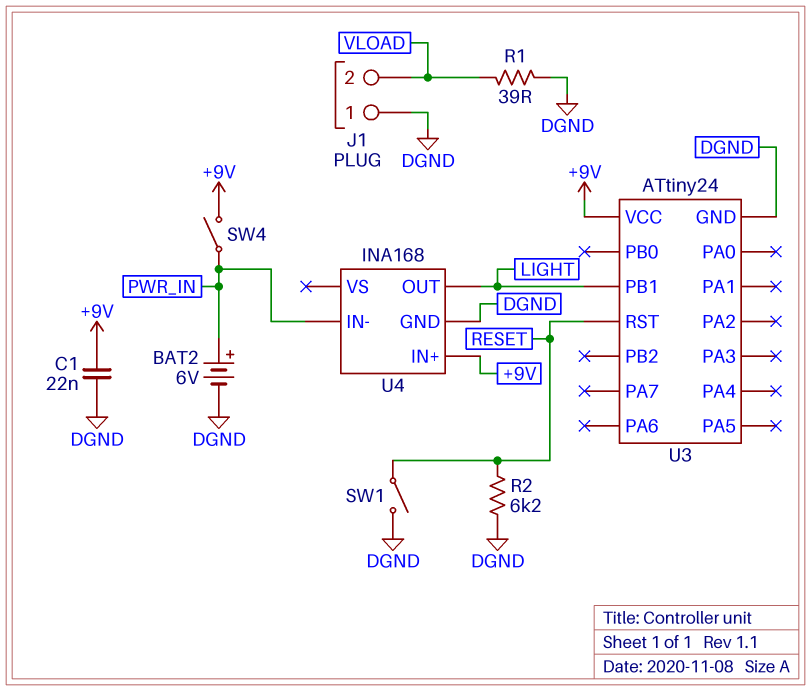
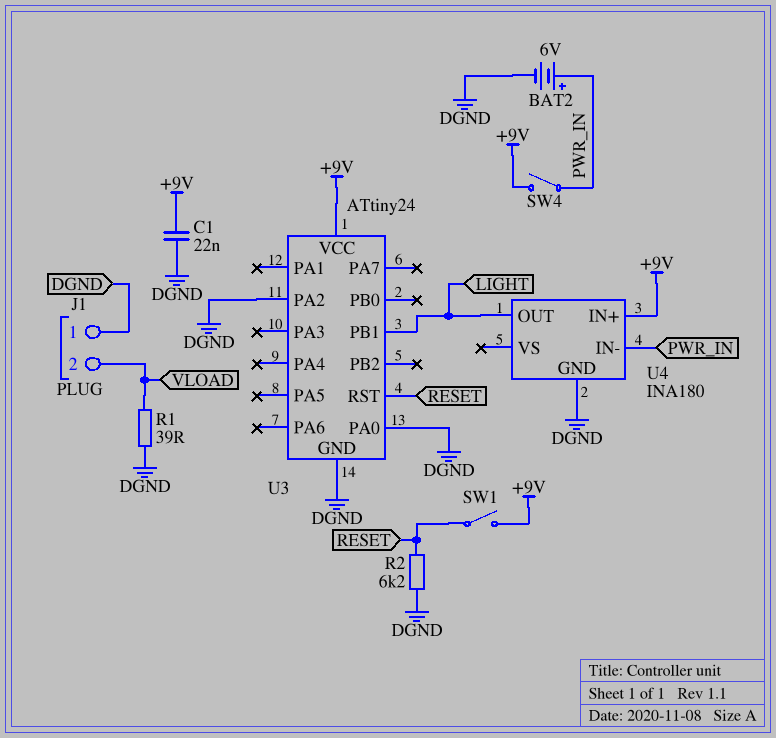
SW1: switch (DGND, RESET) -> switch (+9V, RESET)
U3 pin PA0: none -> DGND
U3 pin PA2: none -> DGND
U4: INA168 -> INA180

